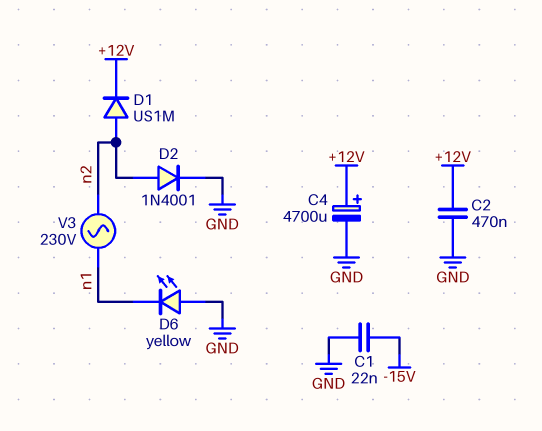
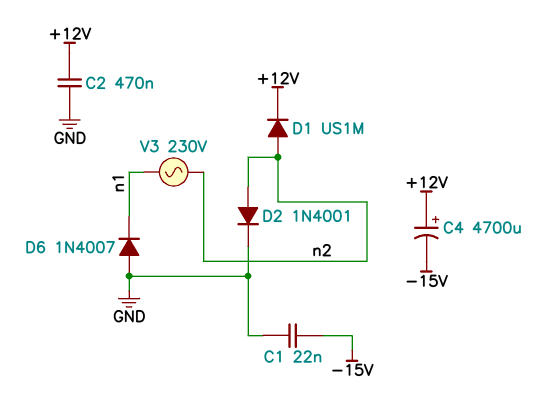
C4: 4700uF (plus +12V, minus GND) -> 4700uF (plus +12V, minus -15V)
D6: LED yellow (A GND, K n1) -> diode 1N4007 (A GND, K n1)

